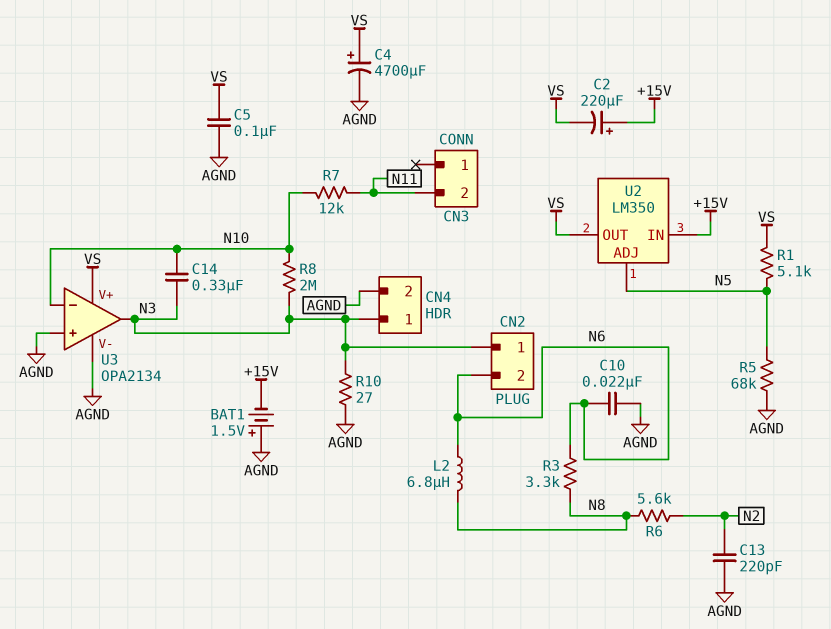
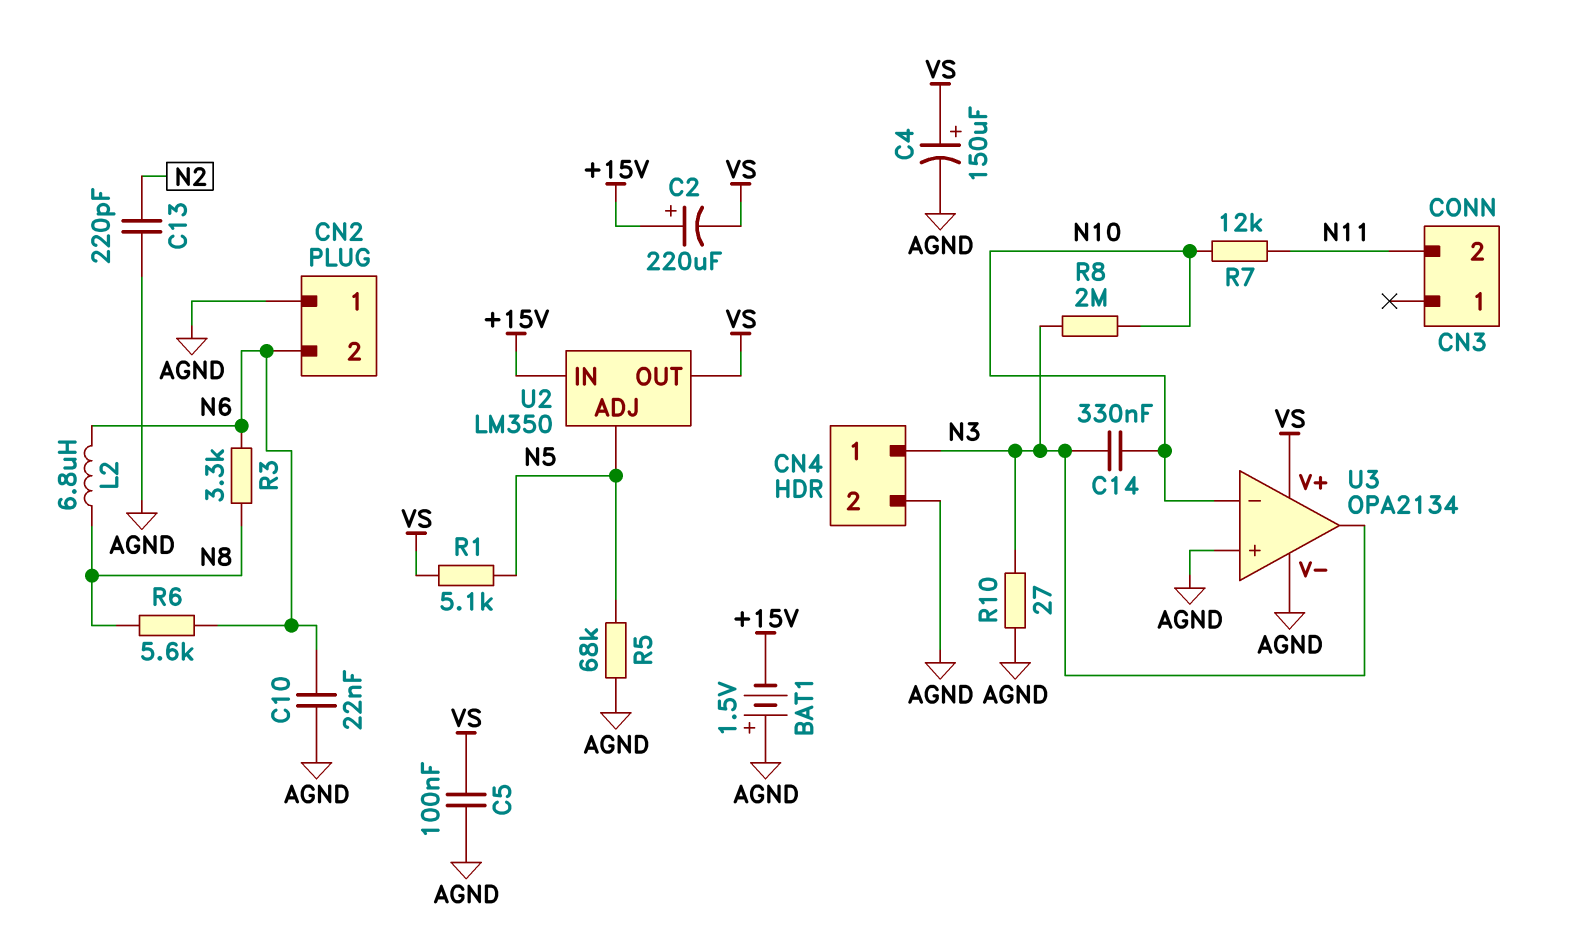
C4: 4700uF (plus VS, minus AGND) -> 150uF (plus VS, minus AGND)
CN2 pin 1: N3 -> AGND
R6: 5.6k (N2, N8) -> 5.6k (N6, N8)

